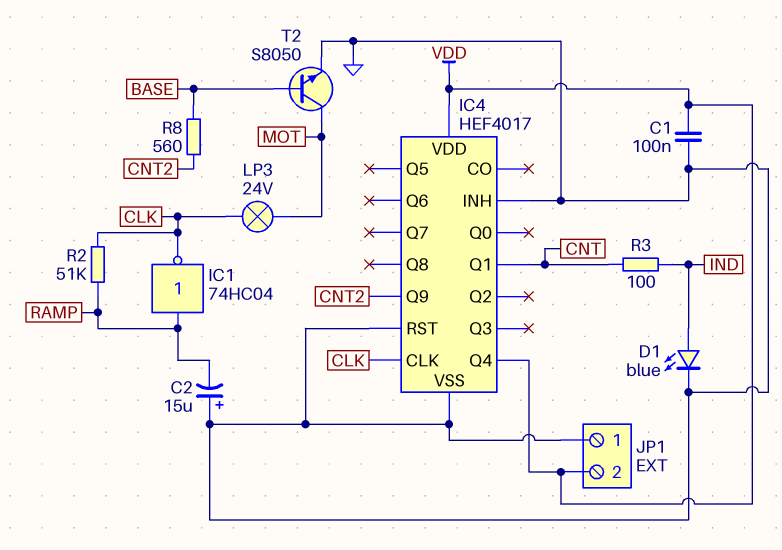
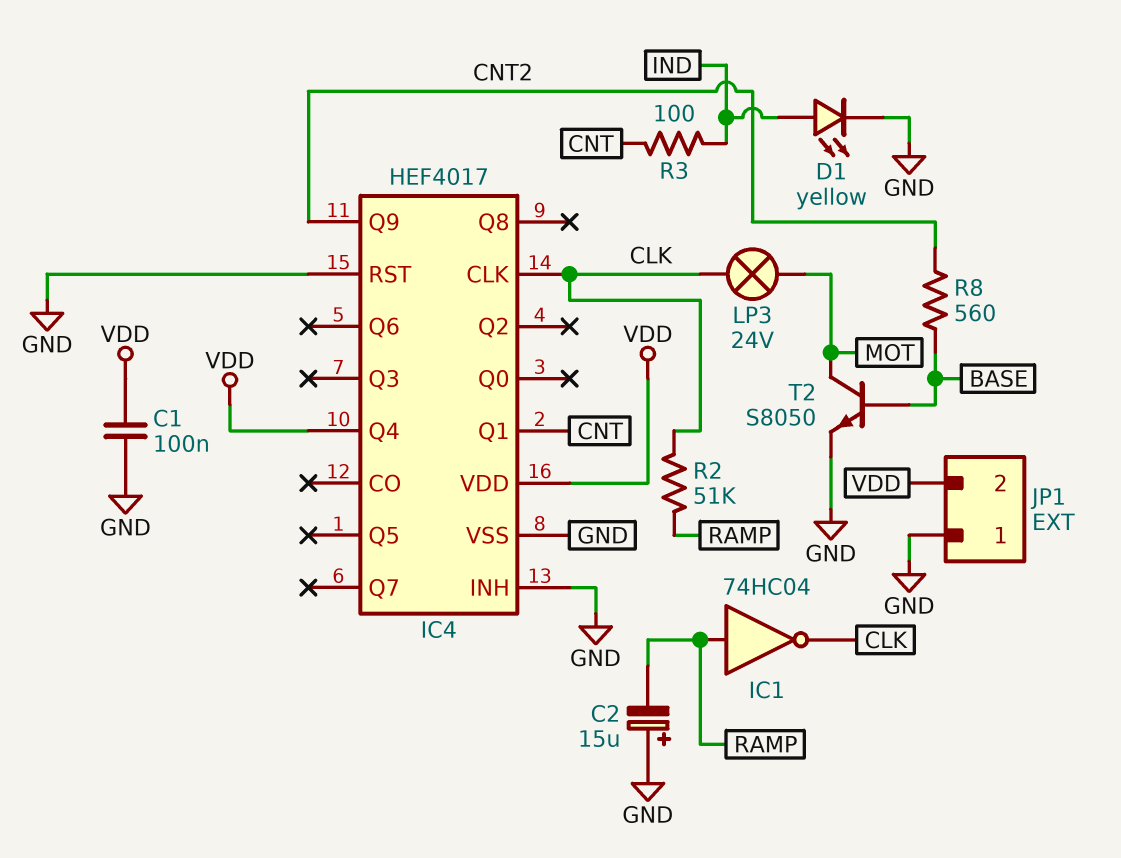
D1: LED blue (A IND, K GND) -> LED yellow (A IND, K GND)

